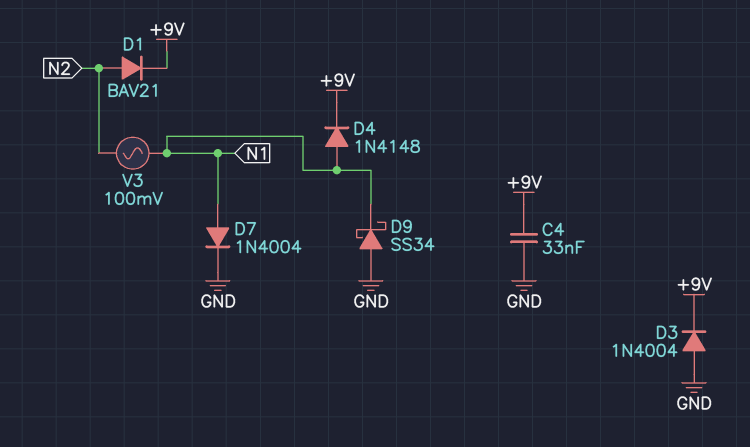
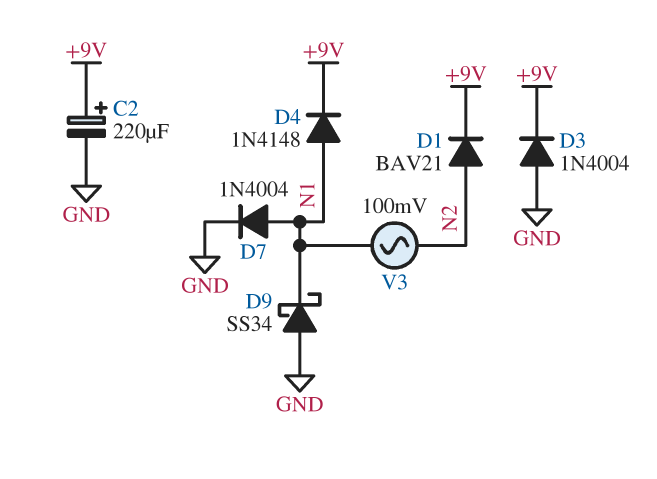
C2: none -> 220uF (plus +9V, minus GND)
C4: 33nF (+9V, GND) -> none

